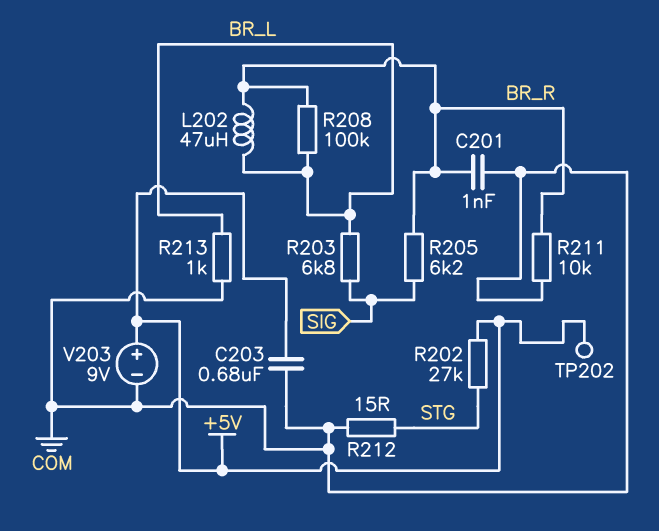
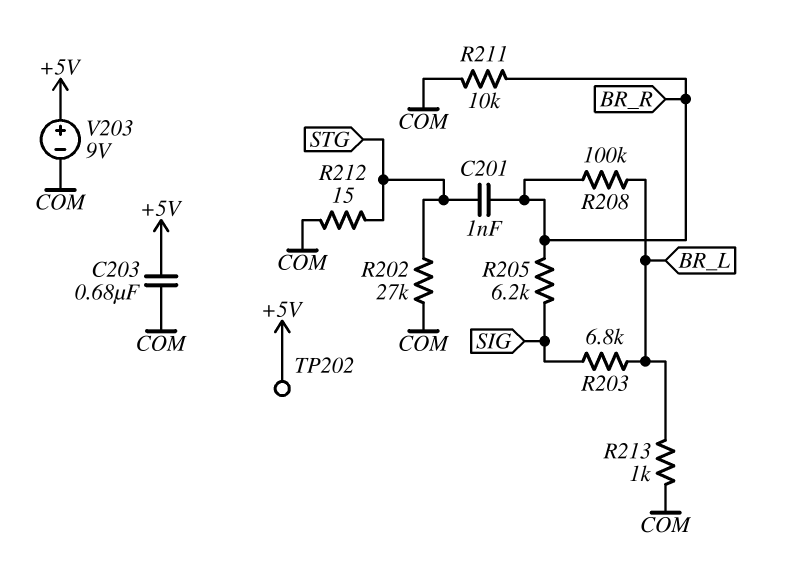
C201: 1nF (BR_R, COM) -> 1nF (BR_R, STG)
L202: 47uH (BR_L, BR_R) -> none
R202: 27k (+5V, STG) -> 27k (COM, STG)

